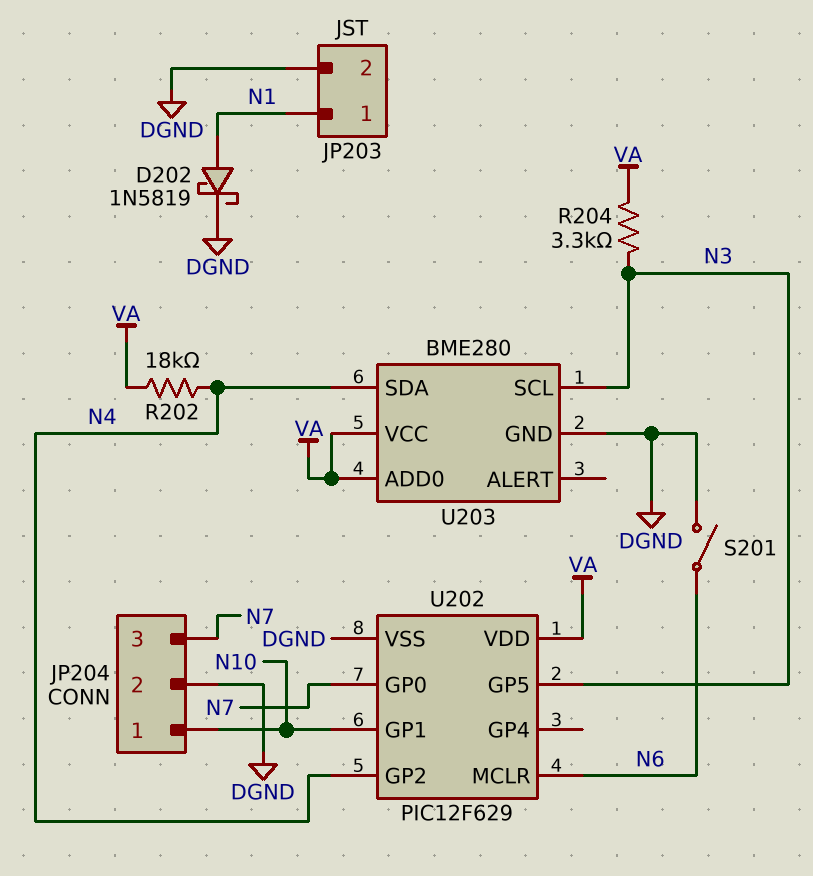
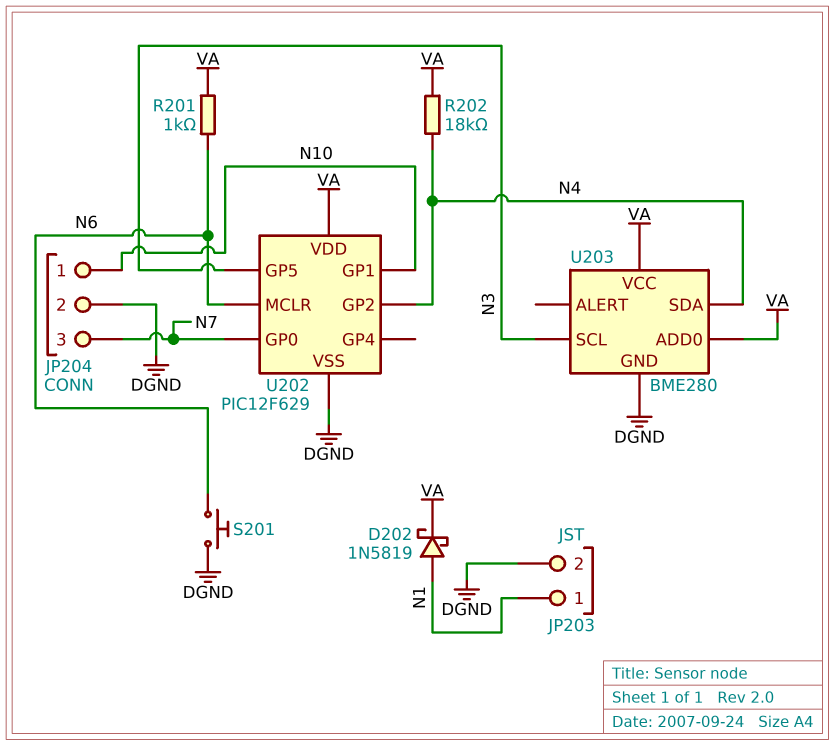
D202: schottky 1N5819 (A N1, K DGND) -> schottky 1N5819 (A N1, K VA)
R201: none -> 1k (N6, VA)
R204: 3.3k (N3, VA) -> none
S201: switch (DGND, N6) -> button (DGND, N6)

